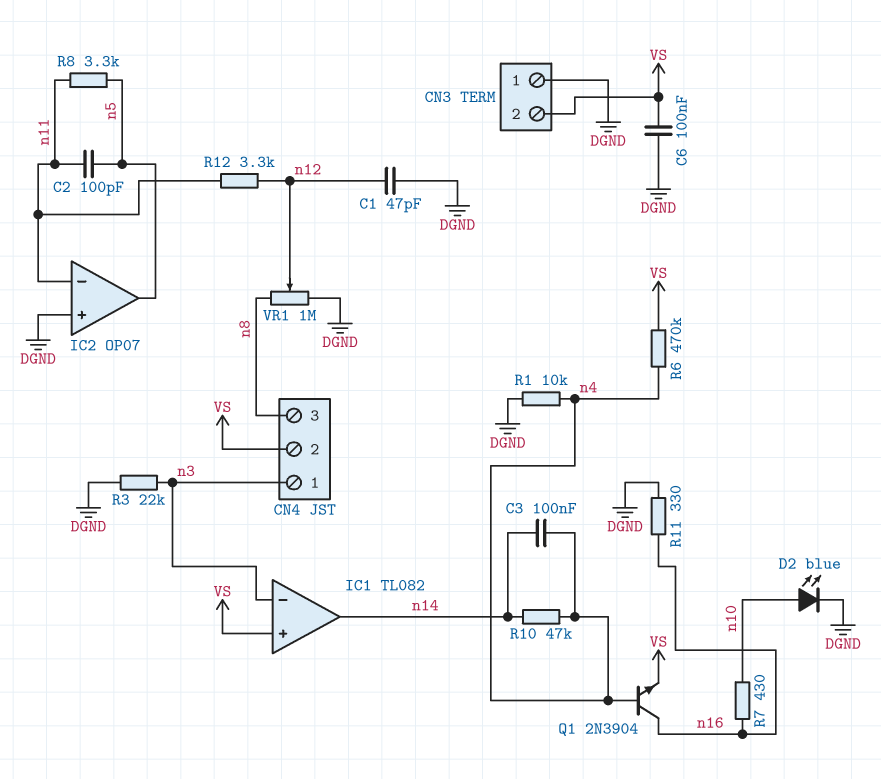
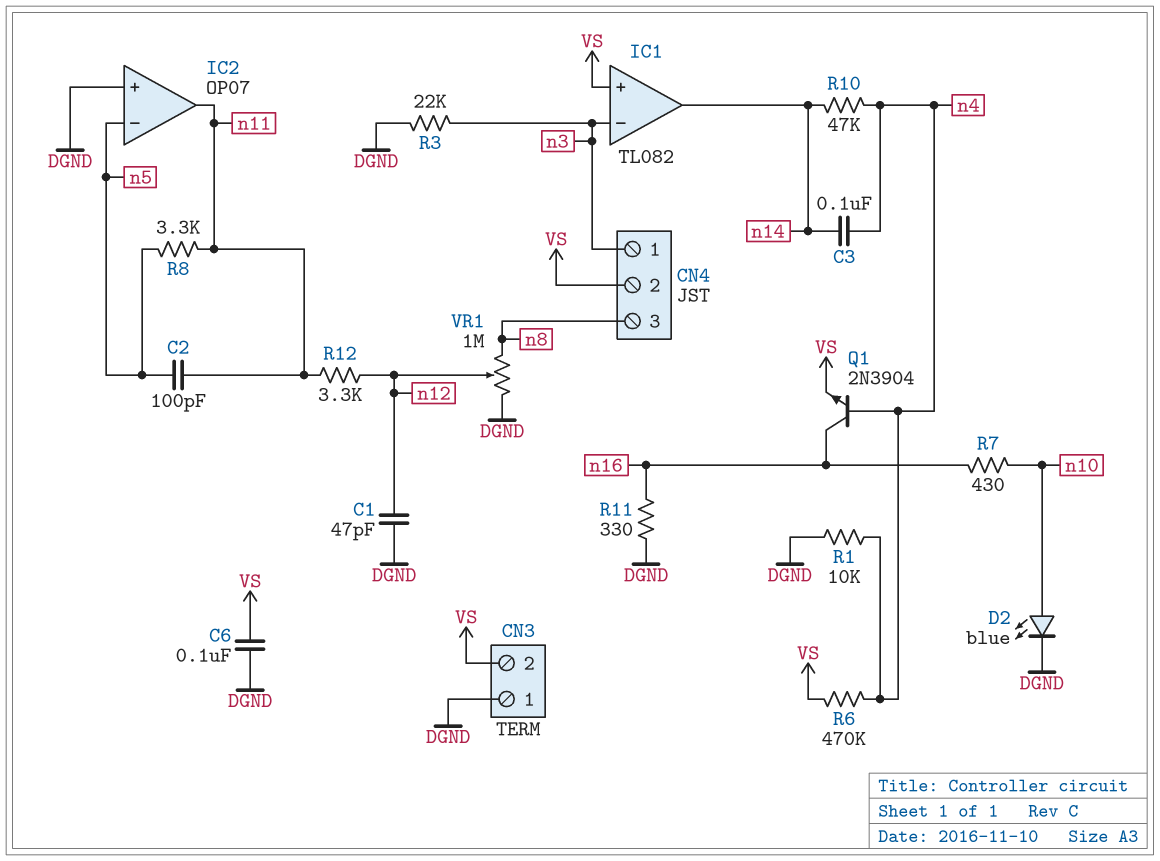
IC2 pin in-: n11 -> n5
IC2 pin out: n5 -> n11

